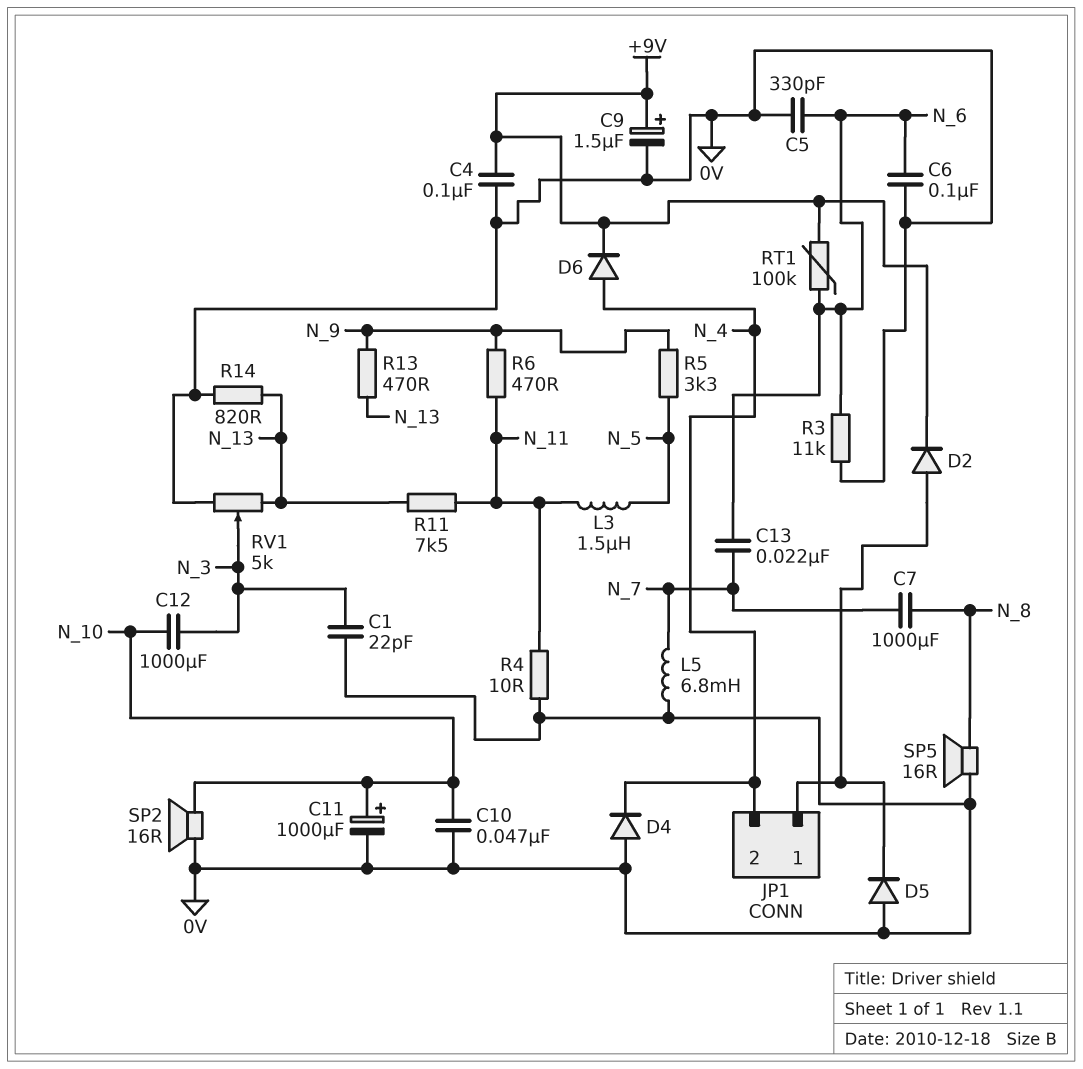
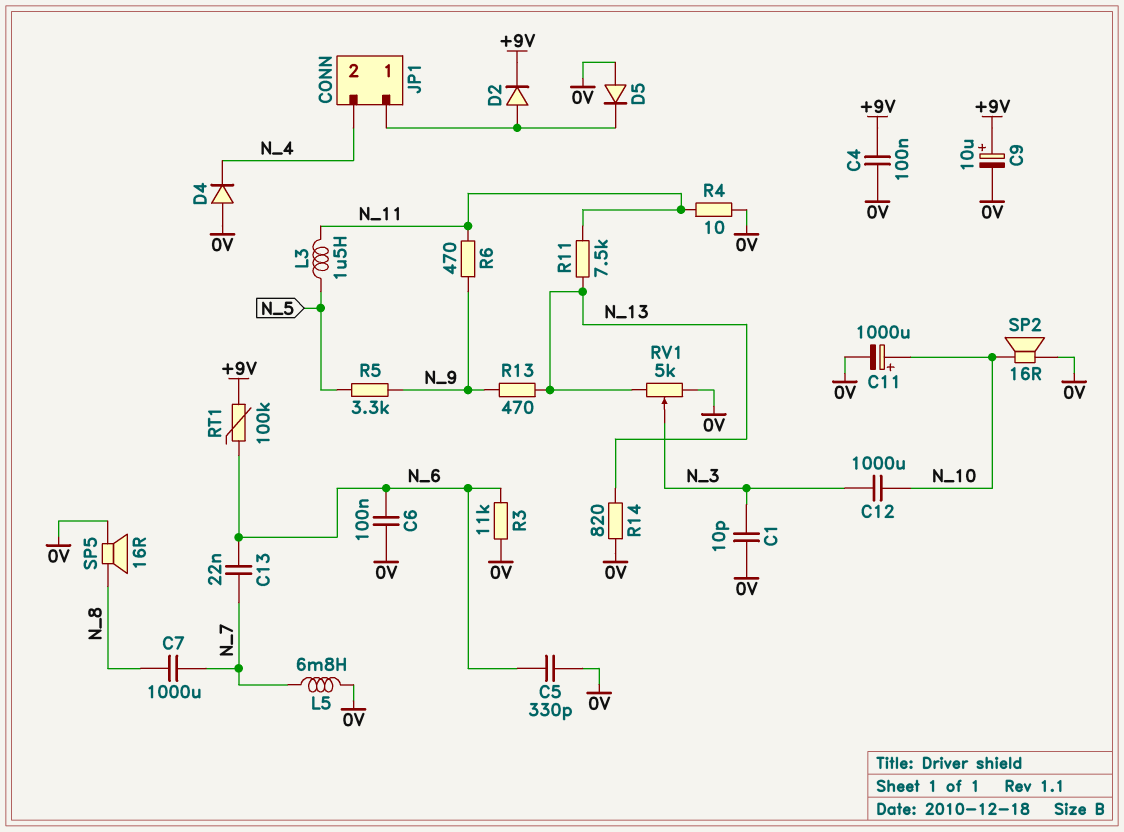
C1: 22pF (0V, N_3) -> 10pF (0V, N_3)
C9: 1.5uF (plus +9V, minus 0V) -> 10uF (plus +9V, minus 0V)
C10: 47nF (0V, N_10) -> none
D6: diode (A N_4, K +9V) -> none

